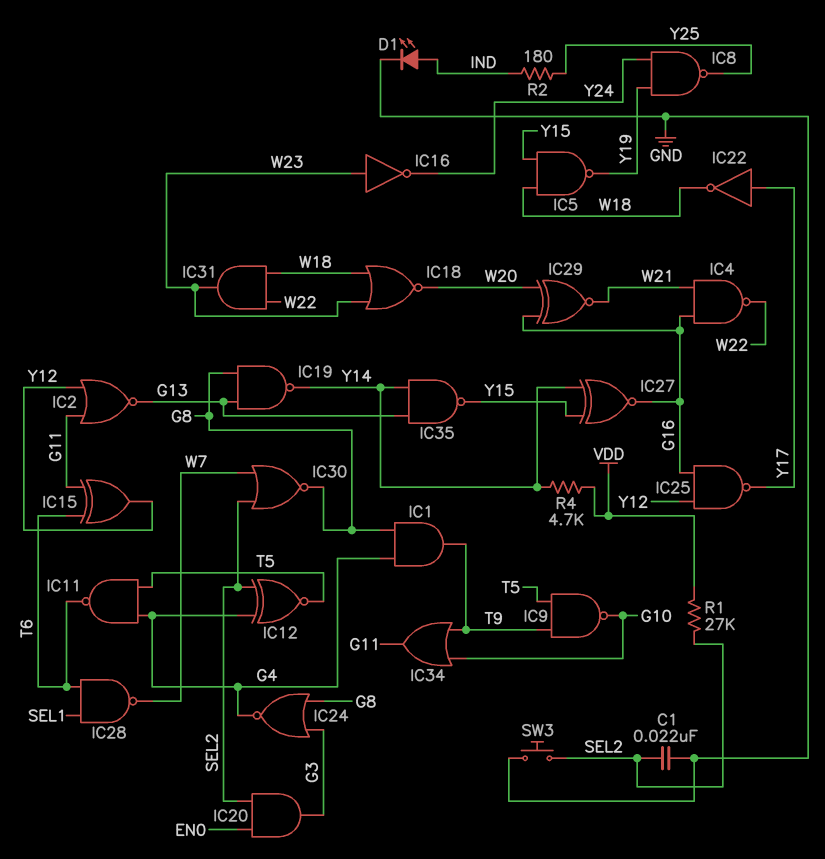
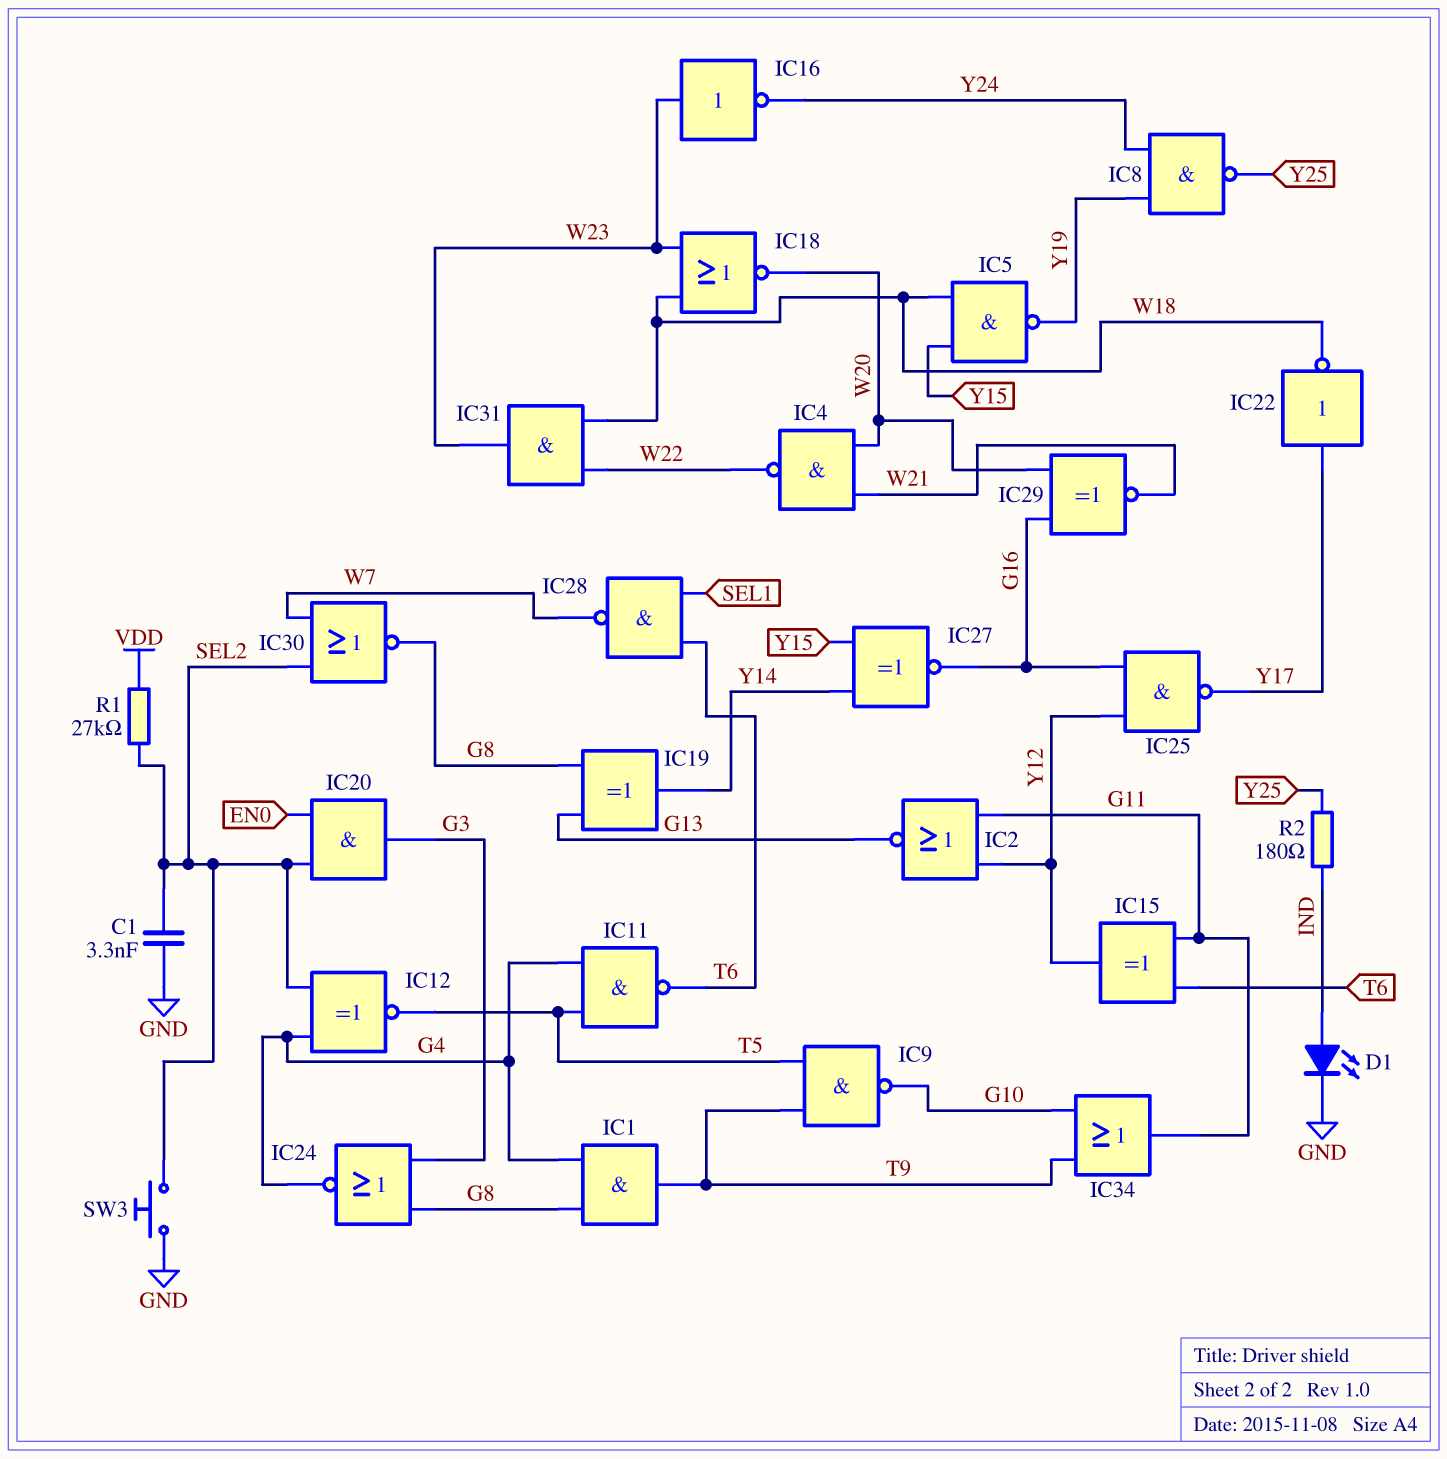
C1: 22nF (GND, SEL2) -> 3.3nF (GND, SEL2)
IC4: NAND (in G16, in W21, out W22) -> NAND (in W20, in W21, out W22)
IC19: NAND (in G8, in G13, out Y14) -> XOR (in G8, in G13, out Y14)
IC35: NAND (in G13, in Y14, out Y15) -> none
R4: 4.7k (VDD, Y14) -> none

